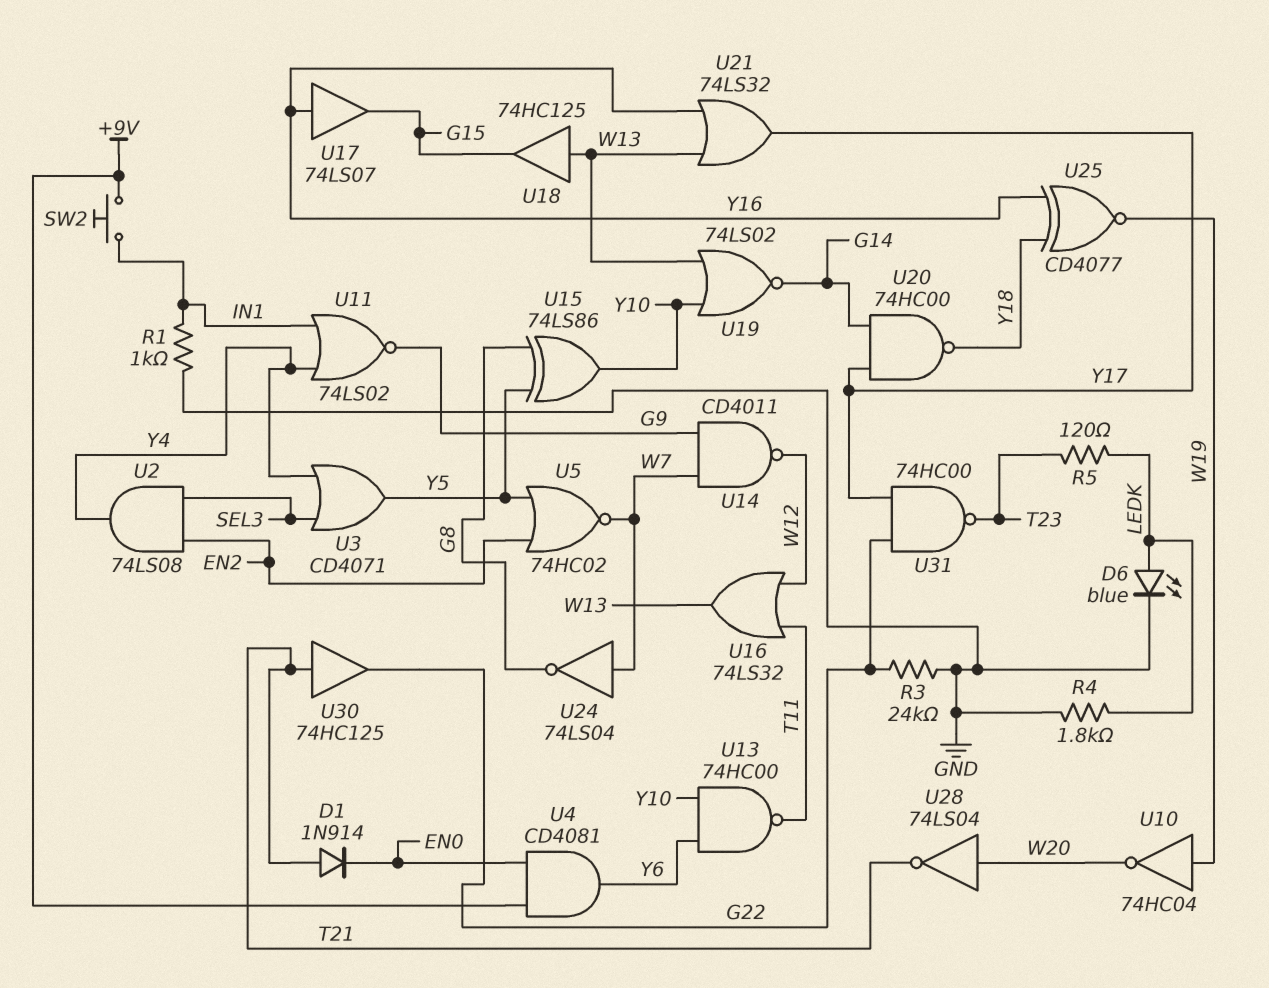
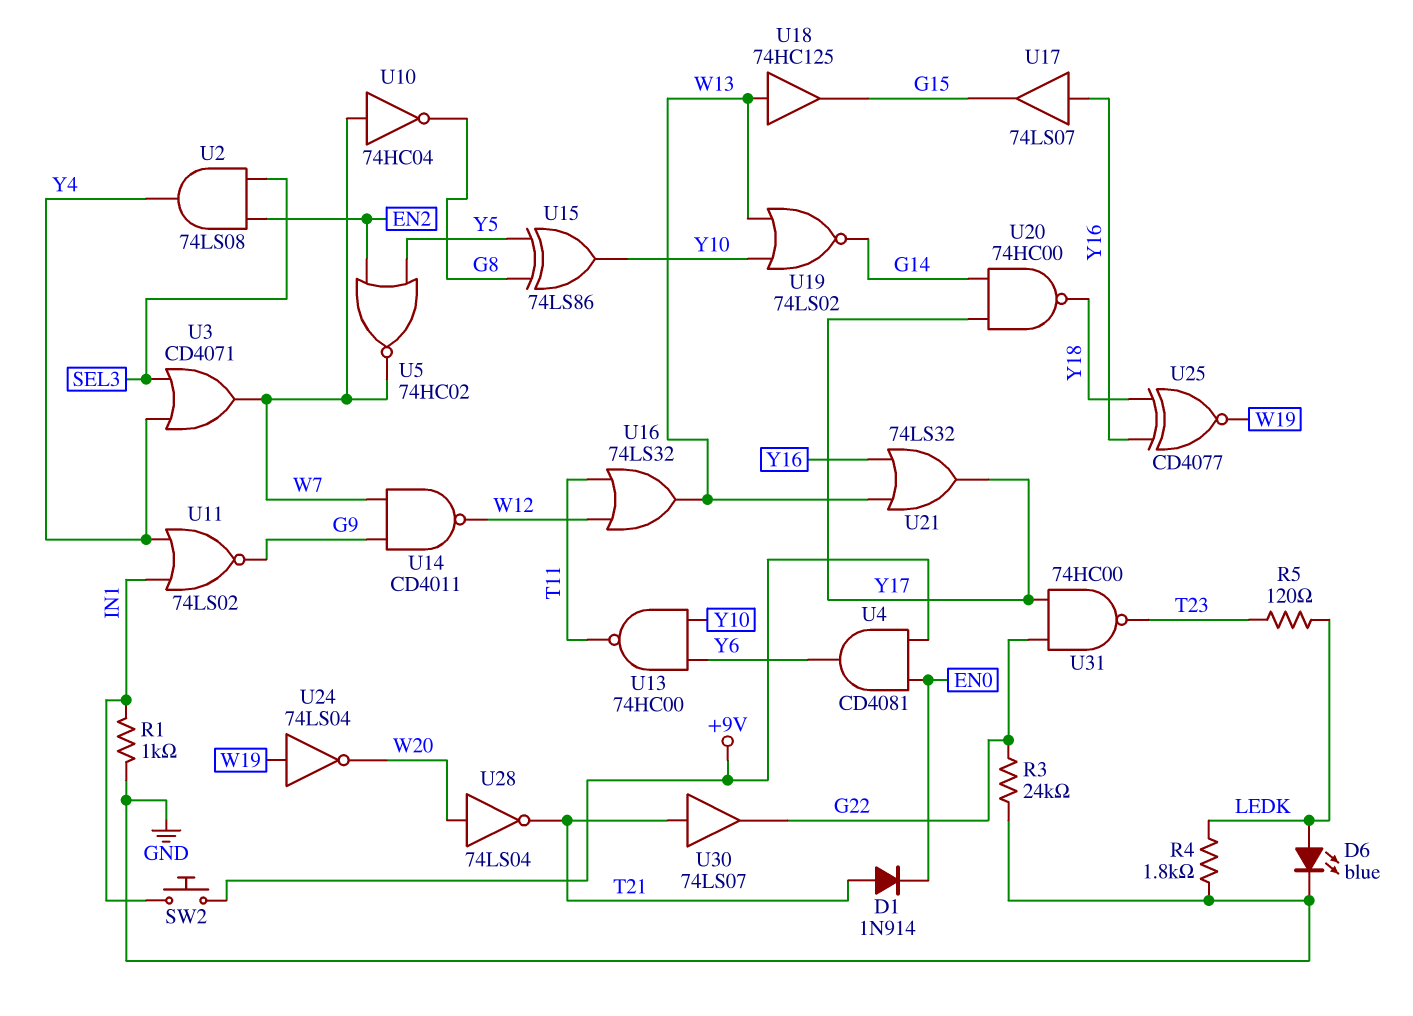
U3: OR CD4071 (in SEL3, in Y4, out Y5) -> OR CD4071 (in SEL3, in Y4, out W7)
U10: NOT 74HC04 (in W19, out W20) -> NOT 74HC04 (in W7, out G8)
U24: NOT 74LS04 (in W7, out G8) -> NOT 74LS04 (in W19, out W20)
U30: buffer 74HC125 (in T21, out G22) -> buffer 74LS07 (in T21, out G22)

